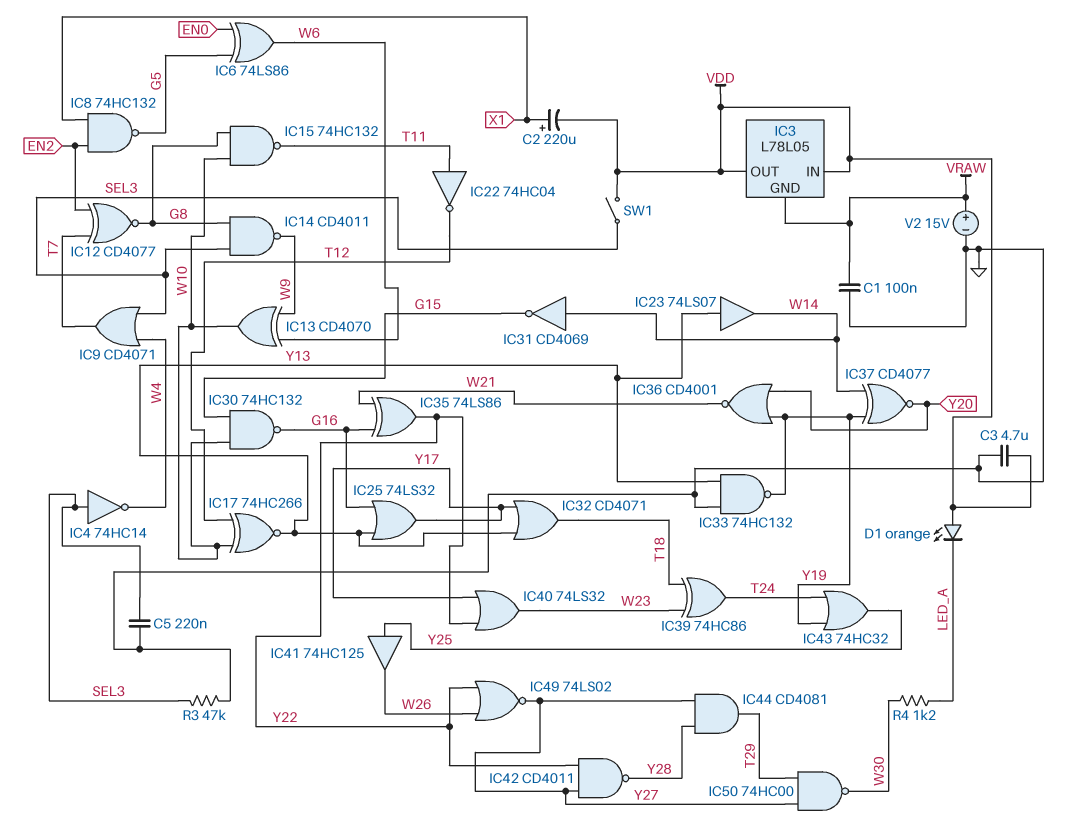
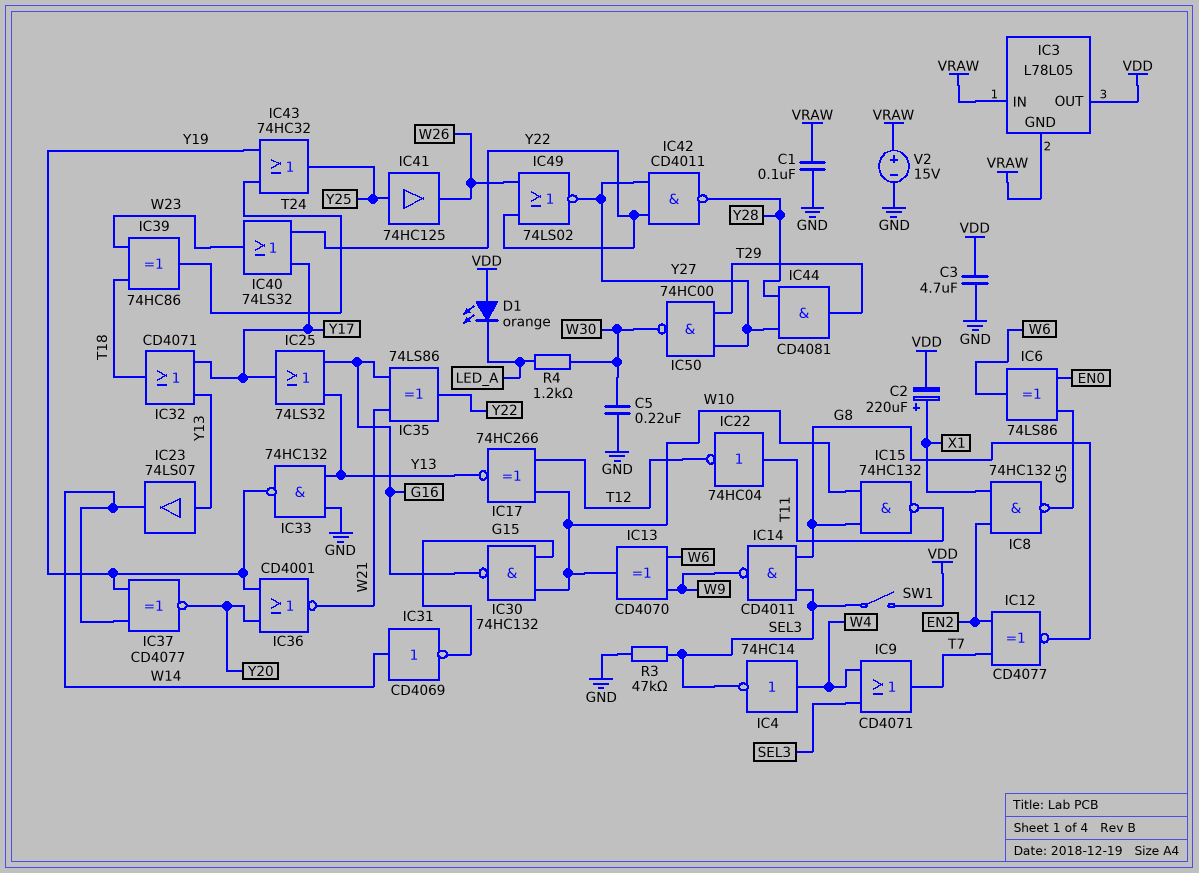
C5: 220nF (GND, SEL3) -> 220nF (GND, W30)
IC3 pin IN: VDD -> VRAW
IC4: NOT 74HC14 (in SEL3, out W4) -> NOT 74HC14 (in W4, out SEL3)

